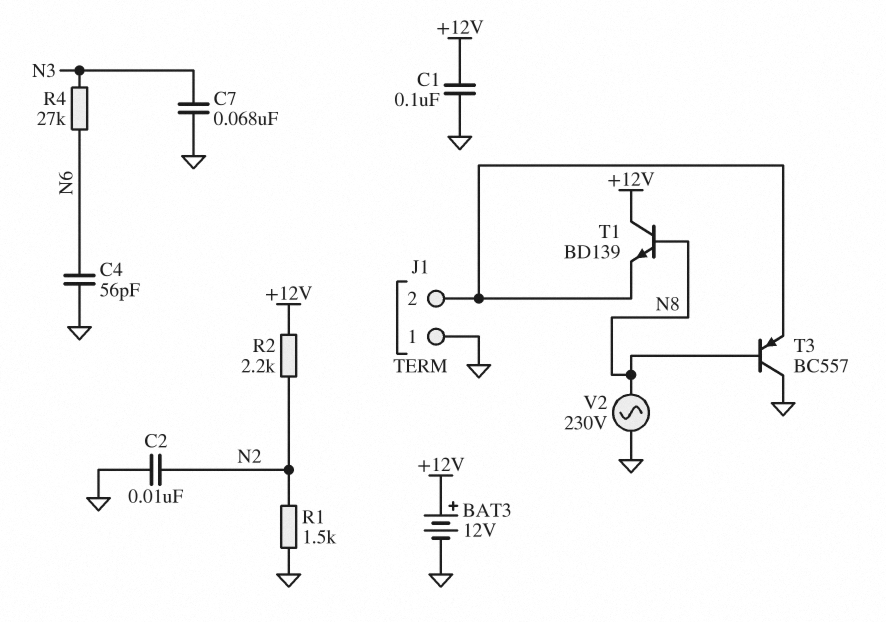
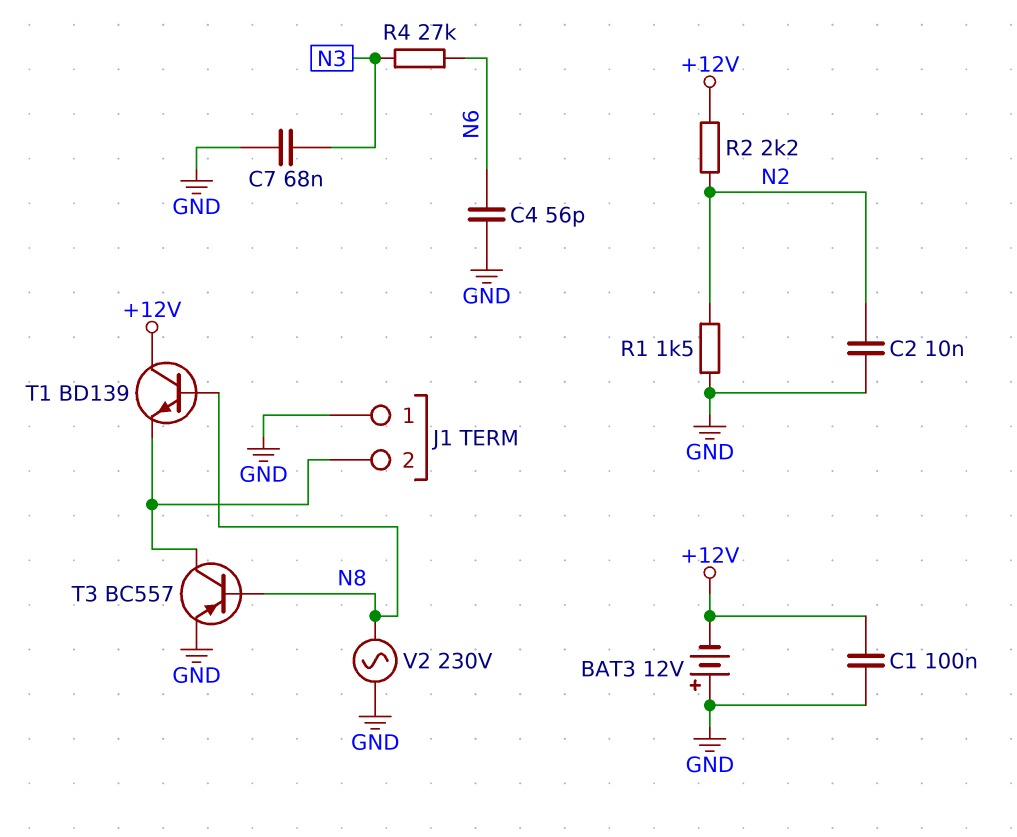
BAT3: 12V (plus +12V, minus GND) -> 12V (plus GND, minus +12V)
T3: PNP BC557 (B N8, C GND, E J1/2) -> PNP BC557 (B N8, C J1/2, E GND)

